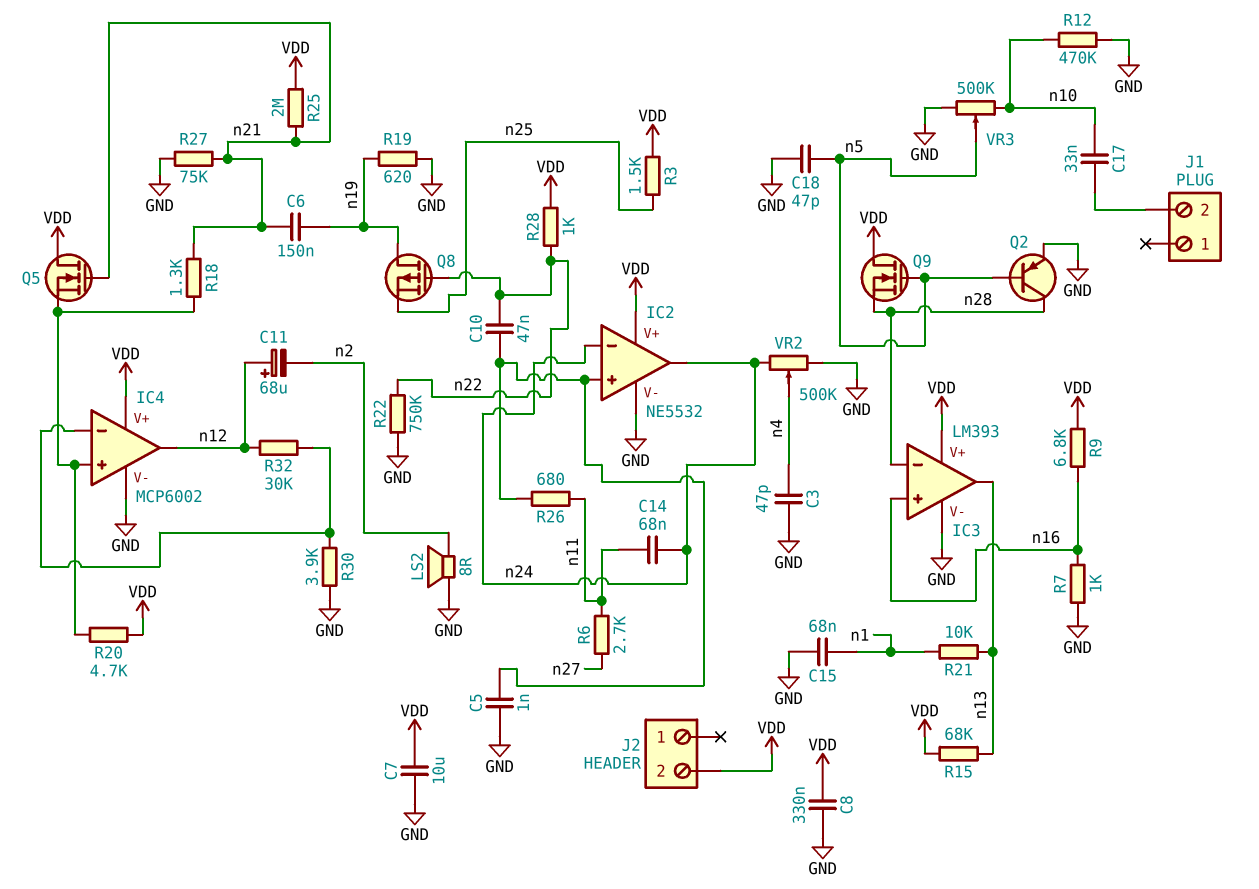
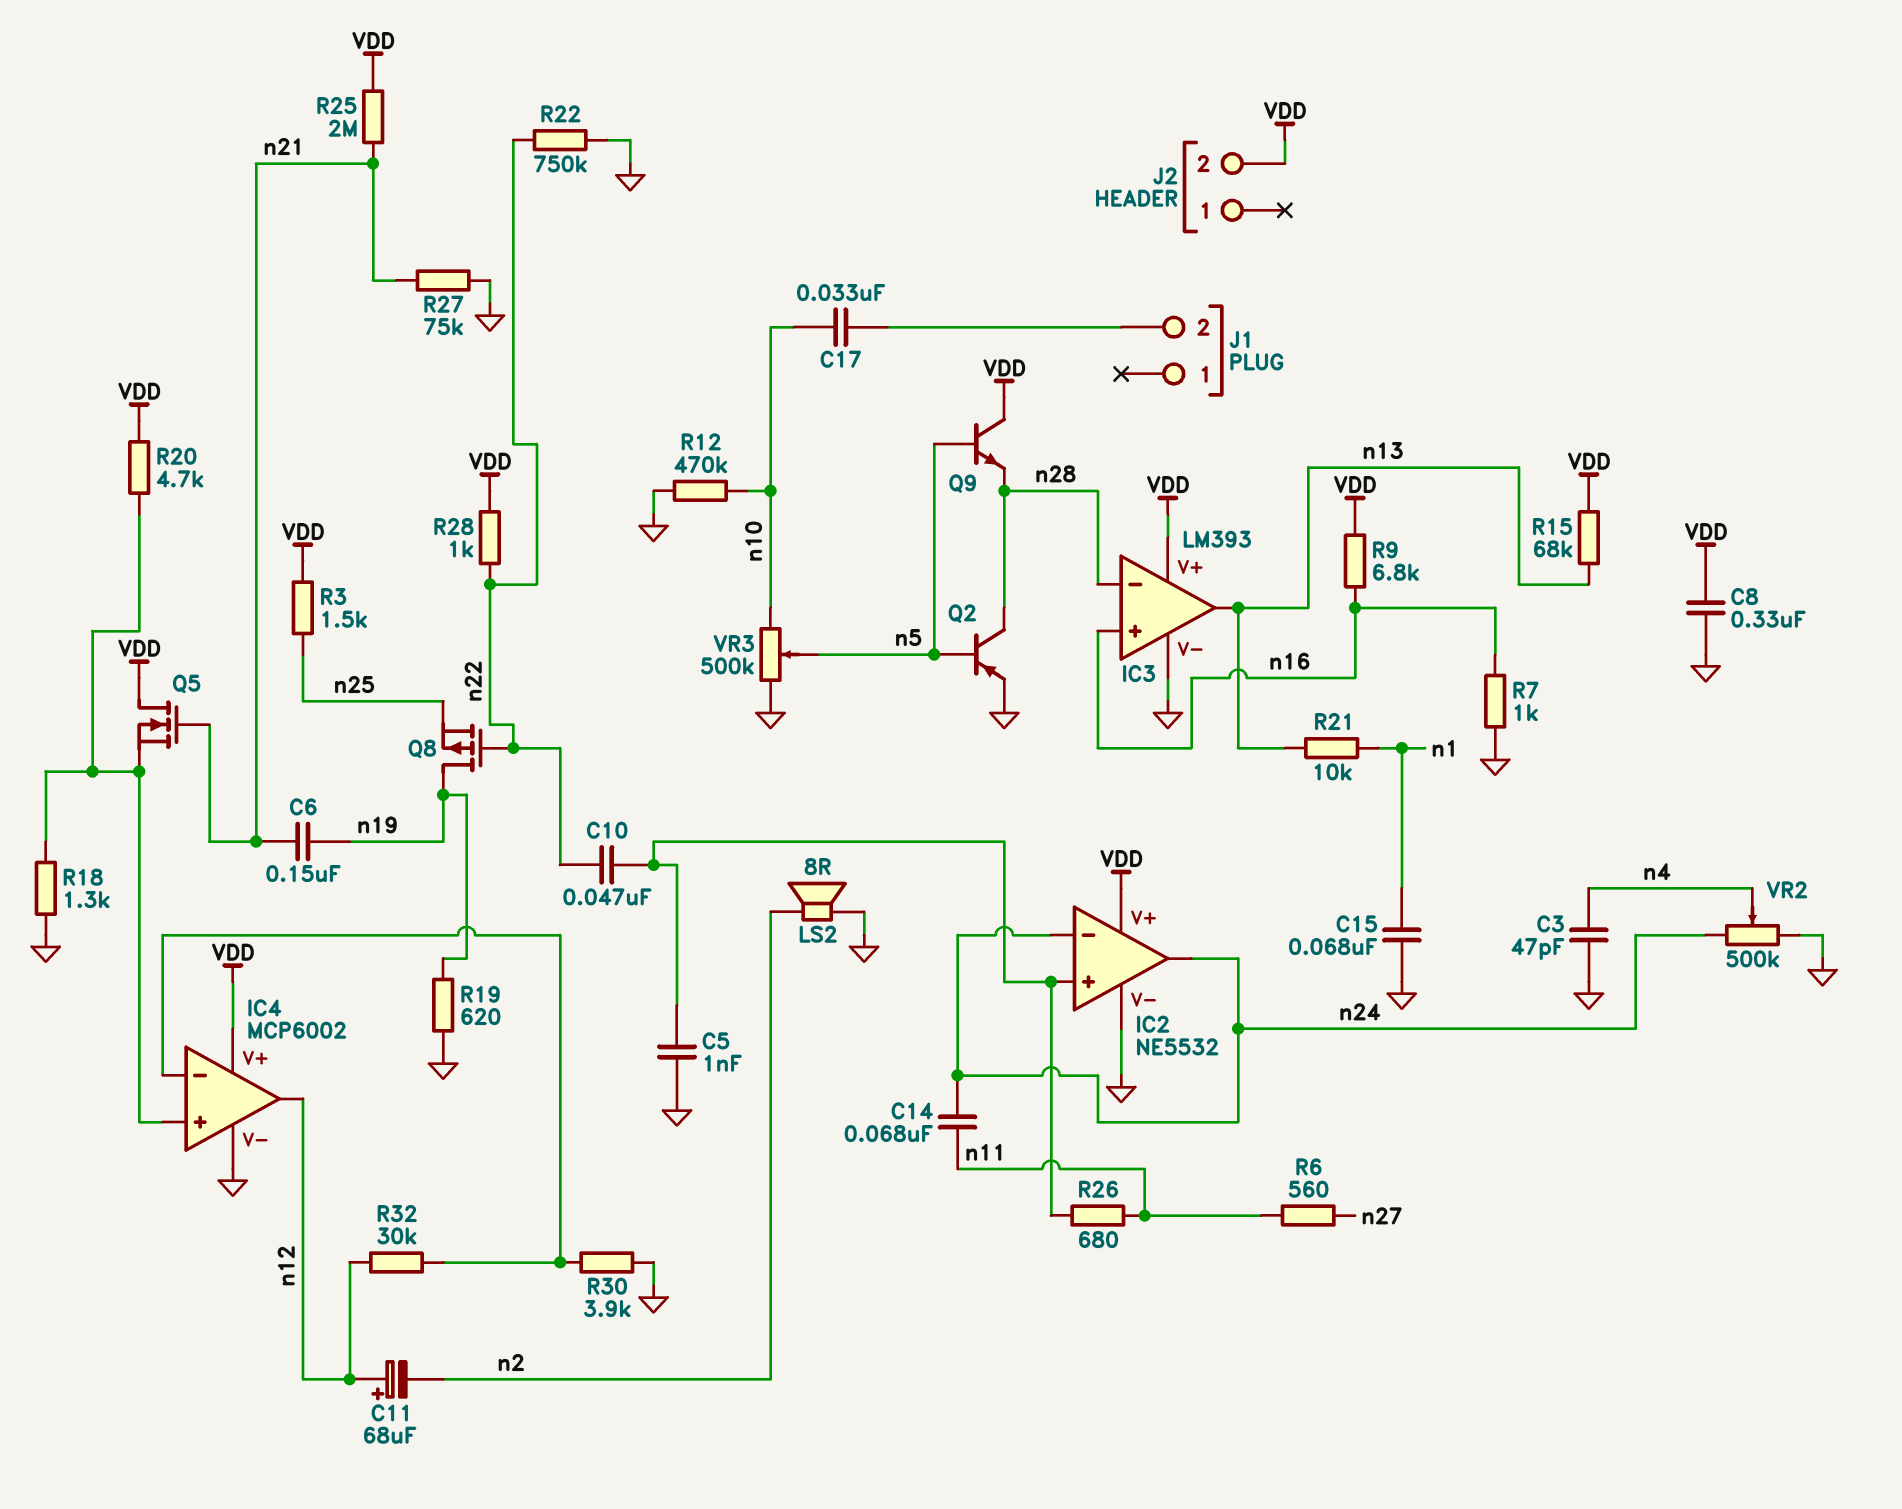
C7: 10uF (GND, VDD) -> none
C18: 47pF (GND, n5) -> none
Q9: NMOS (G n5, D VDD, S n28) -> NPN (B n5, C VDD, E n28)
R6: 2.7k (n11, n27) -> 560 (n11, n27)
R18: 1.3k (IC4/in+, n21) -> 1.3k (GND, IC4/in+)

